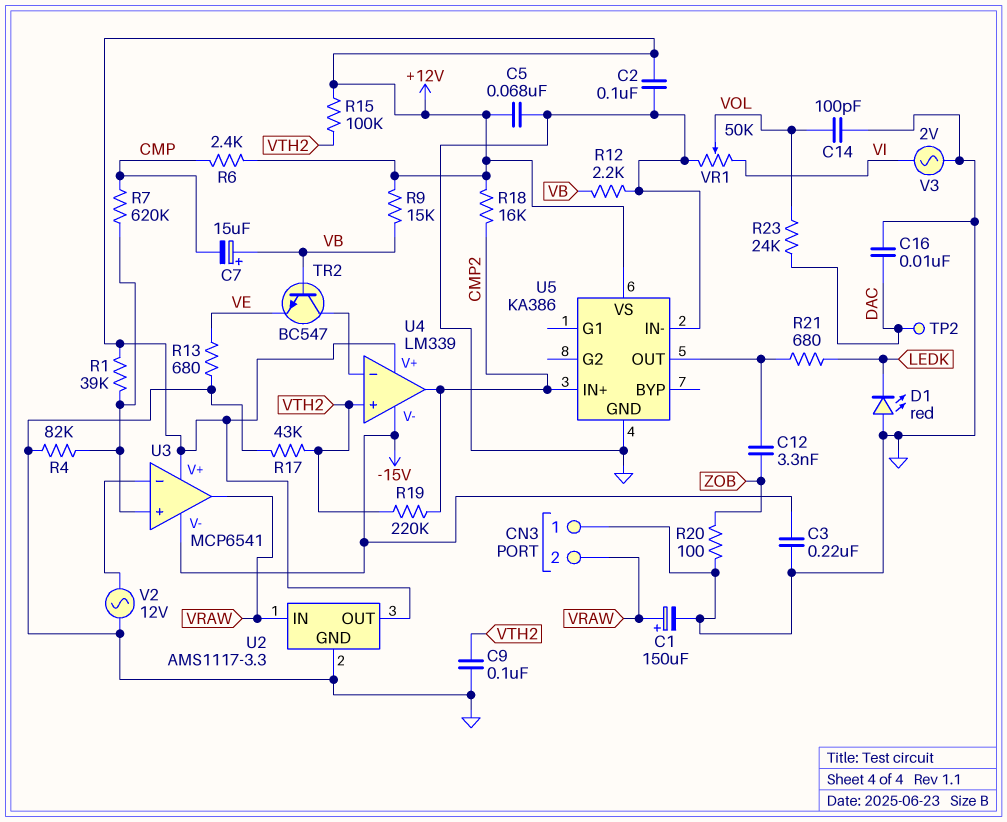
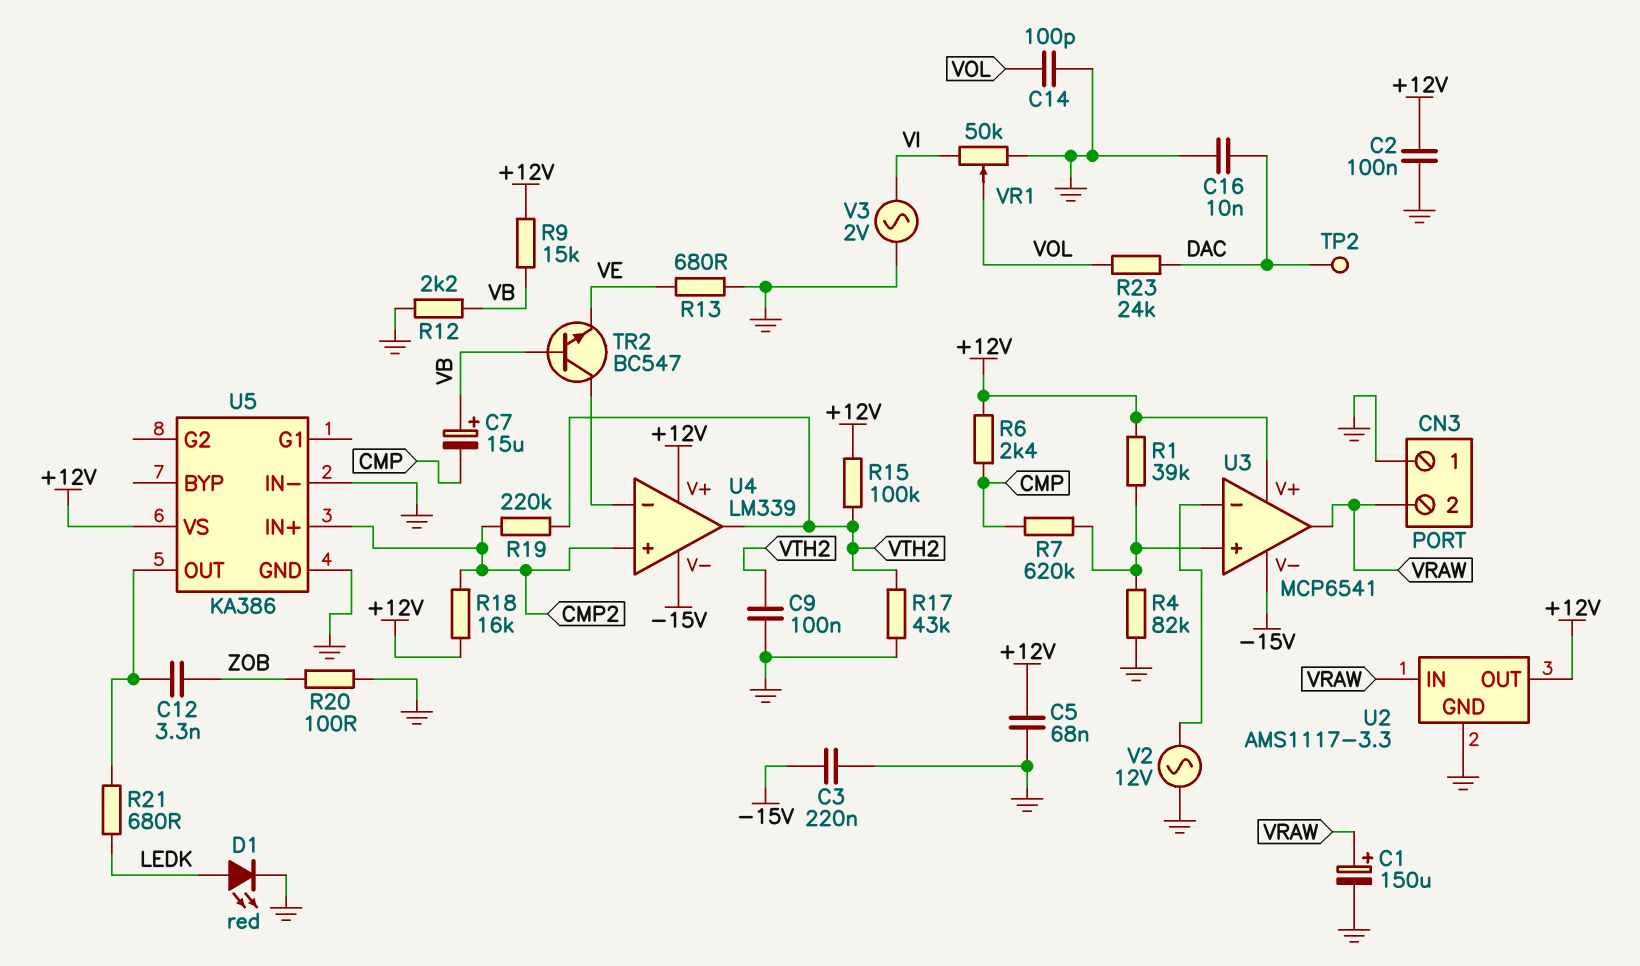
D1: LED red (A GND, K LEDK) -> LED red (A LEDK, K GND)
U4 pin in+: VTH2 -> CMP2
U4 pin out: CMP2 -> VTH2

